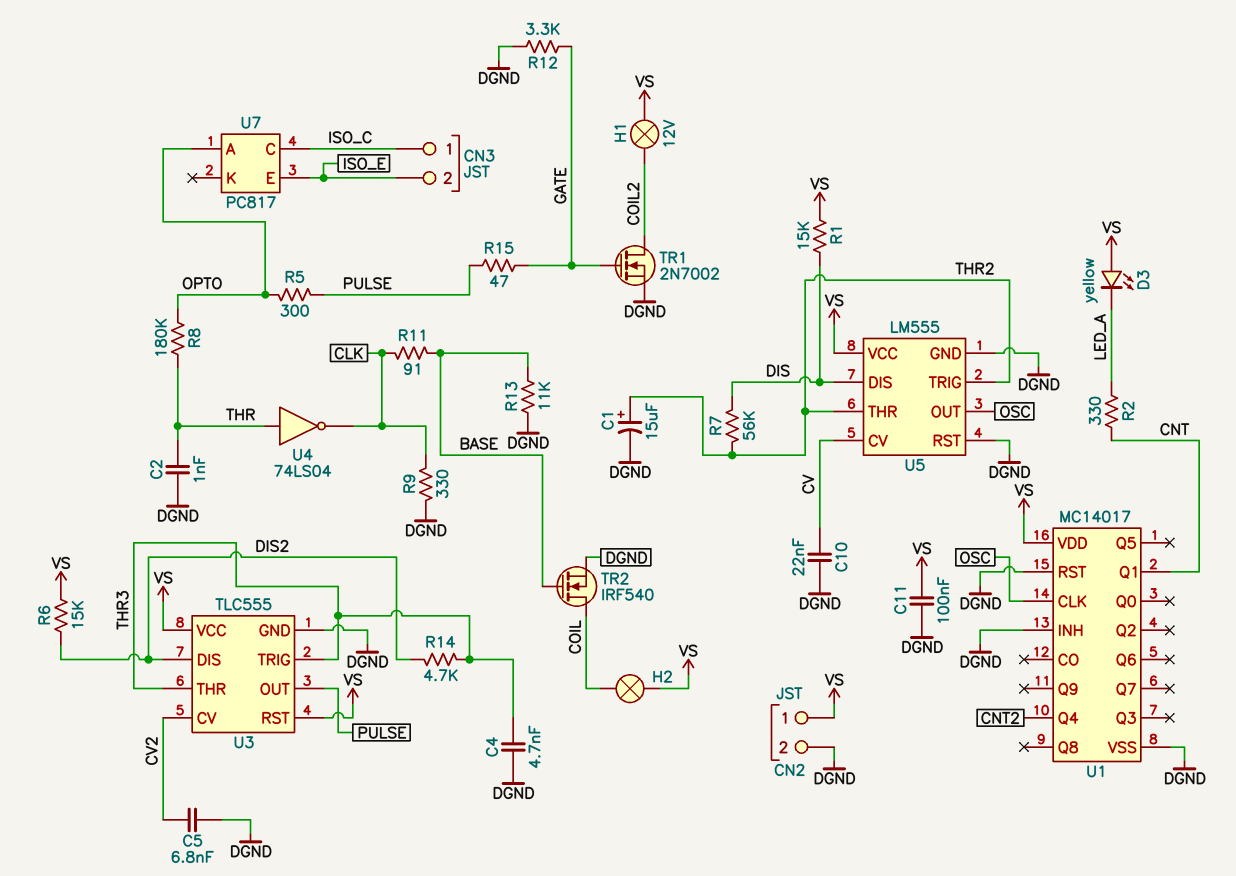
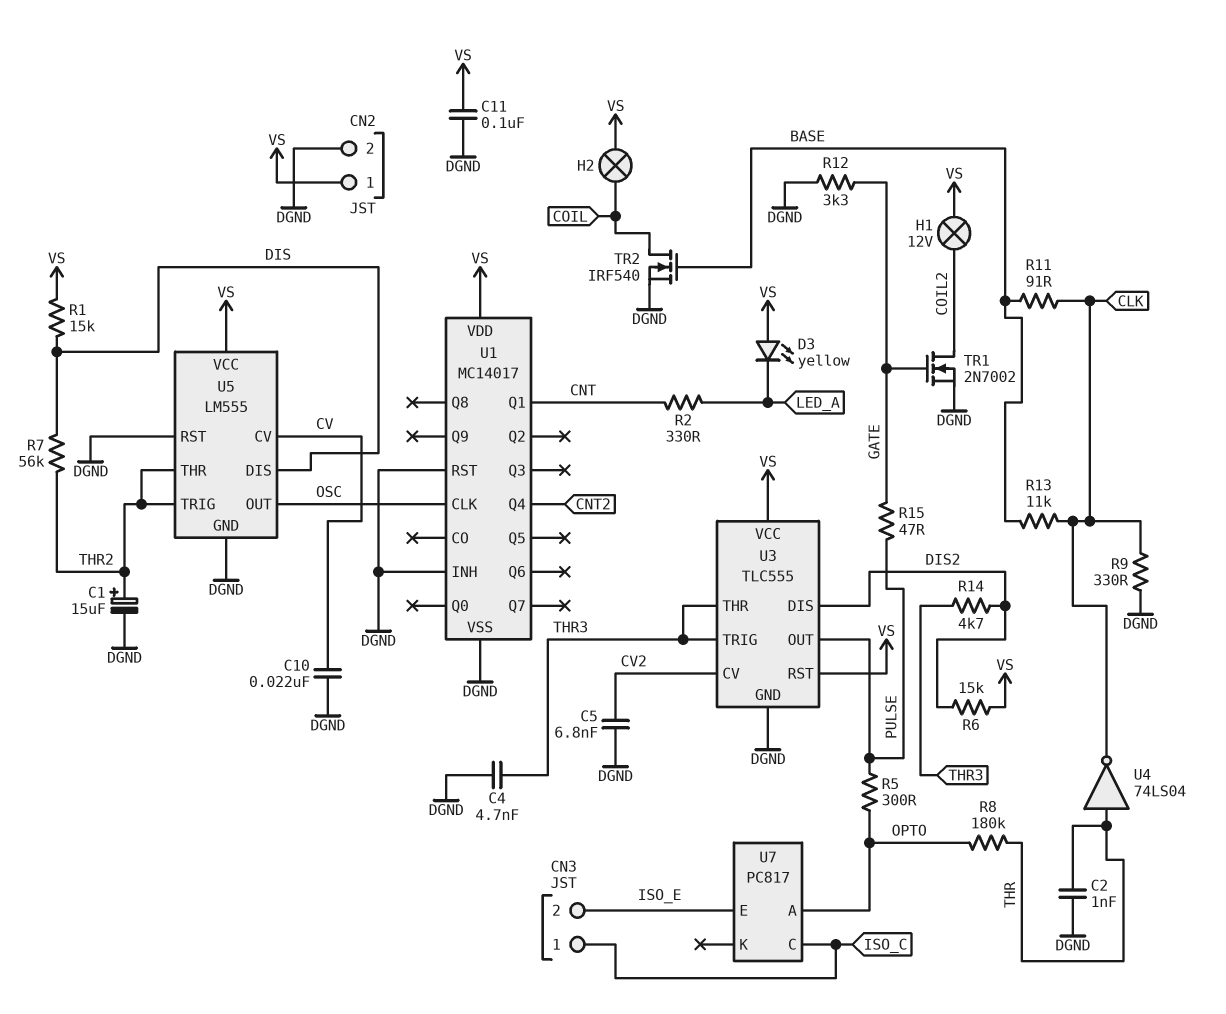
R13: 11k (BASE, DGND) -> 11k (BASE, CLK)

